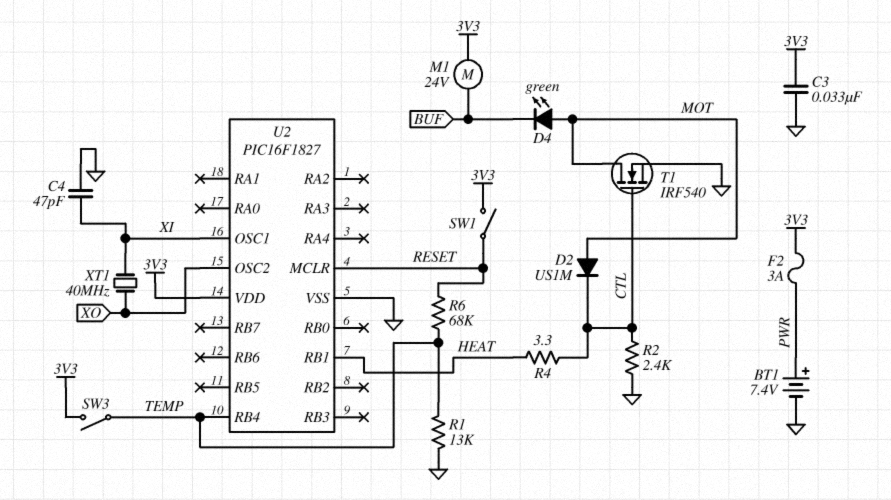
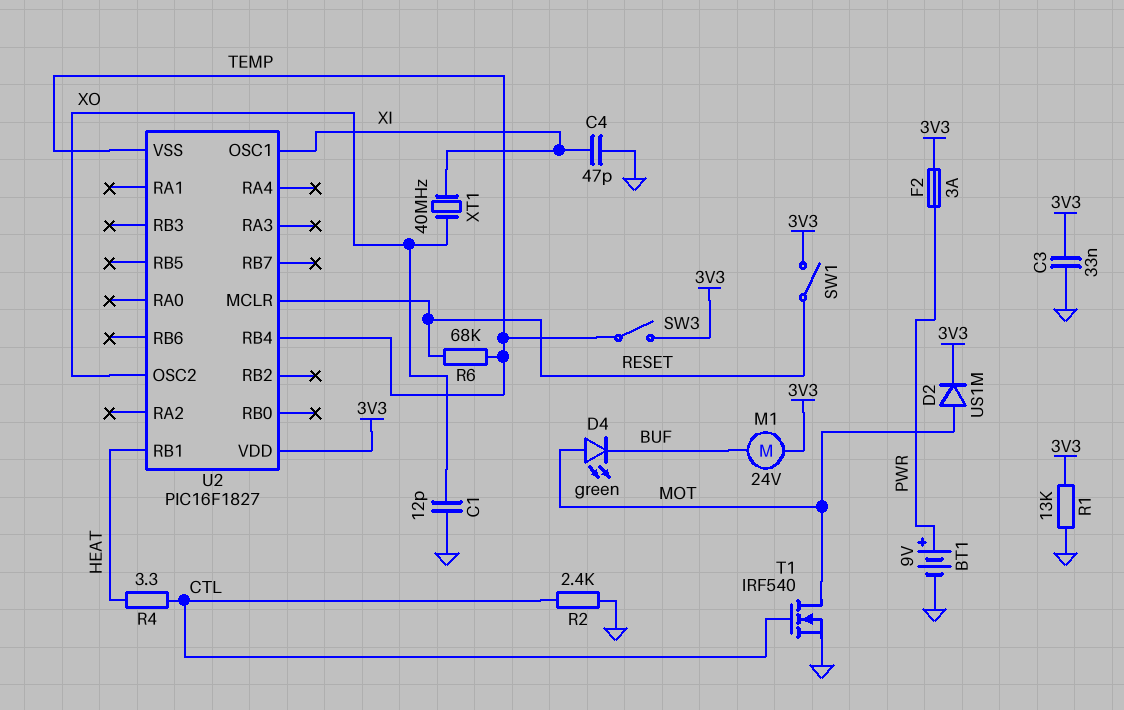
BT1: 7.4V (plus PWR, minus GND) -> 9V (plus PWR, minus GND)
C1: none -> 12pF (GND, XO)
D2: diode US1M (A MOT, K CTL) -> diode US1M (A MOT, K 3V3)
R1: 13k (GND, TEMP) -> 13k (3V3, GND)
U2 pin VSS: GND -> TEMP

